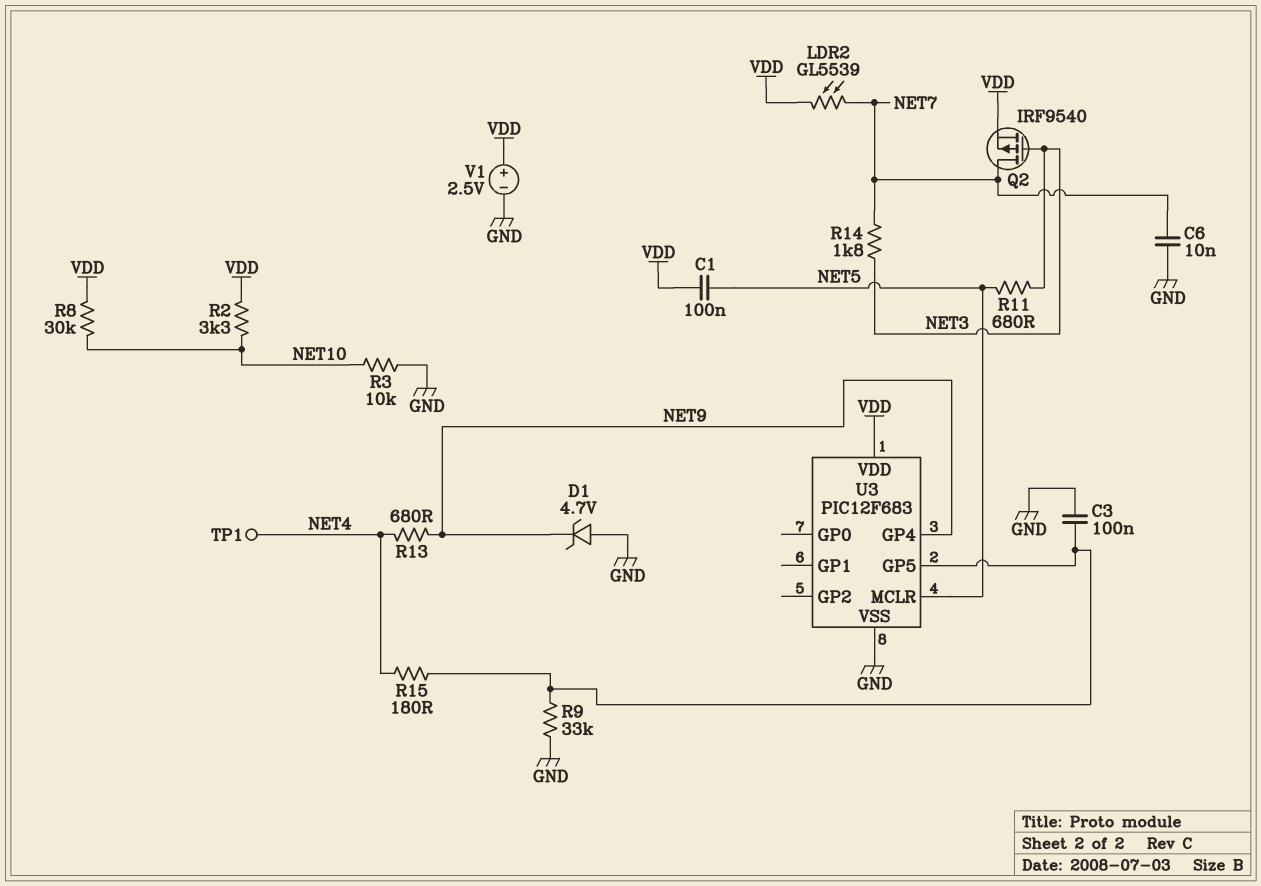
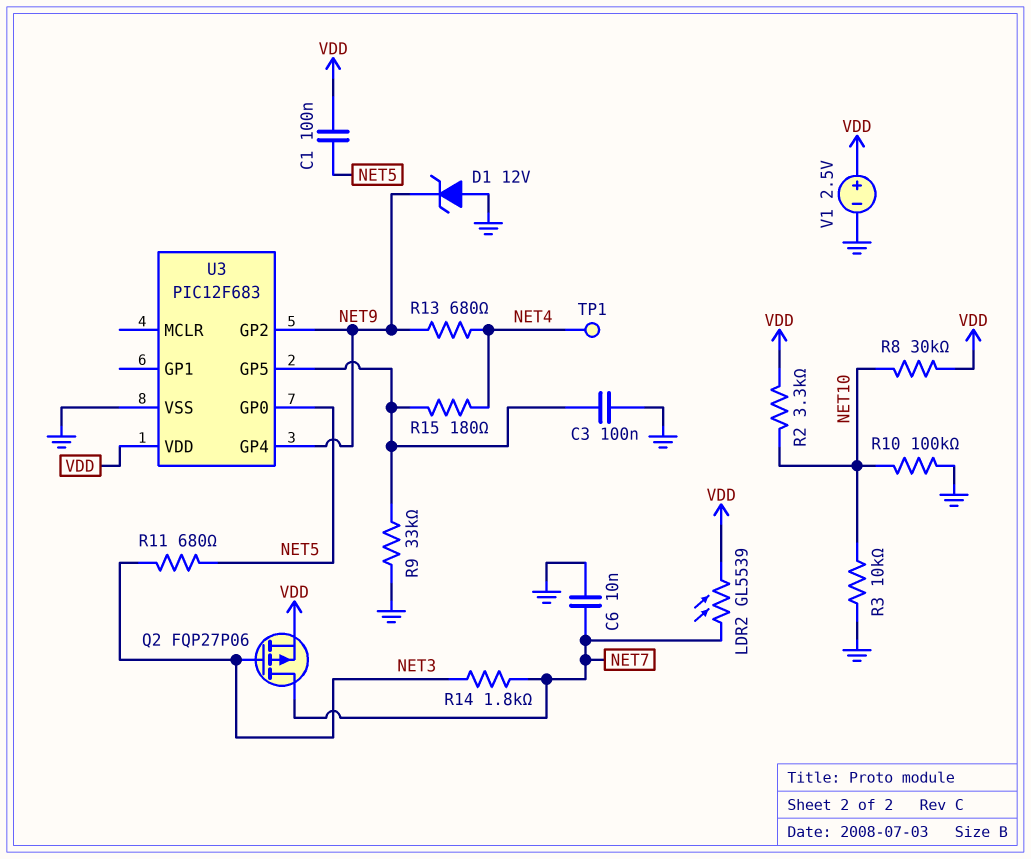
D1: zener 4.7V (A GND, K NET9) -> zener 12V (A GND, K NET9)
Q2: PMOS IRF9540 (G NET3, D NET7, S VDD) -> PMOS FQP27P06 (G NET3, D NET7, S VDD)
R10: none -> 100k (GND, NET10)
U3 pin GP0: none -> NET5
U3 pin GP2: none -> NET9
U3 pin MCLR: NET5 -> none

